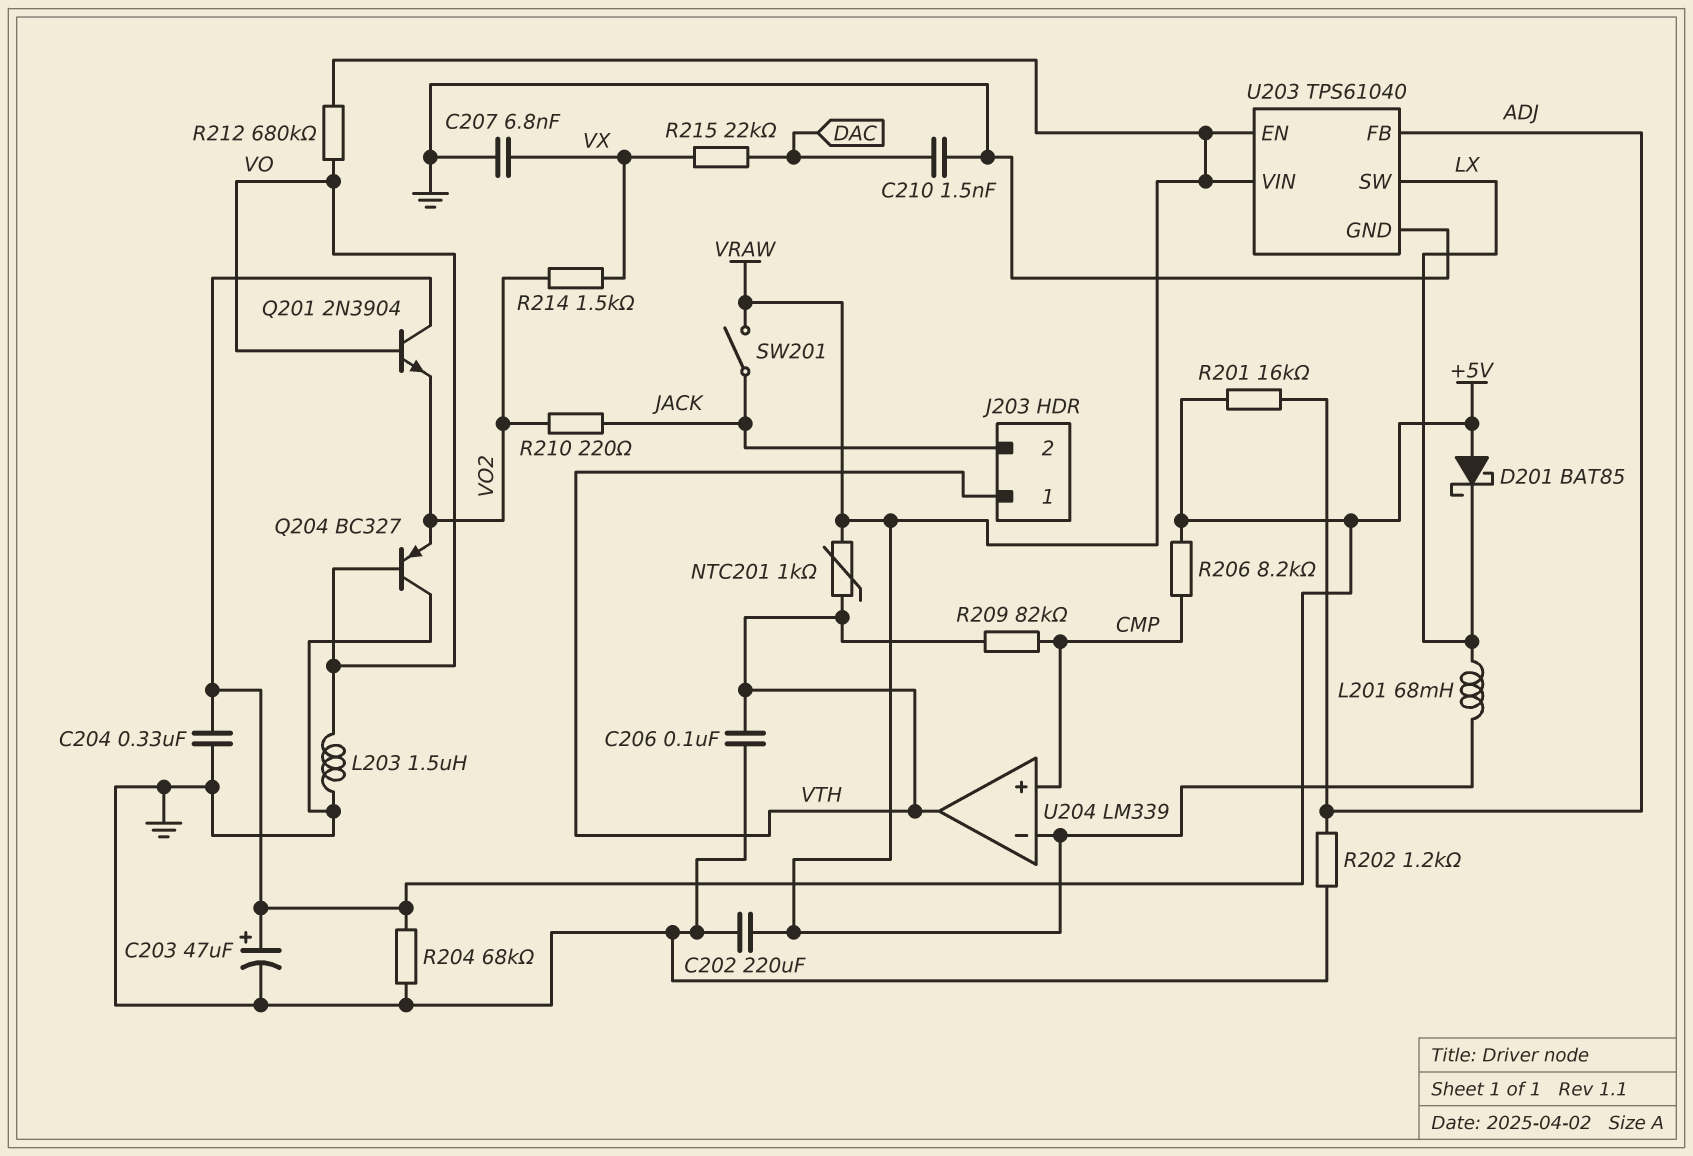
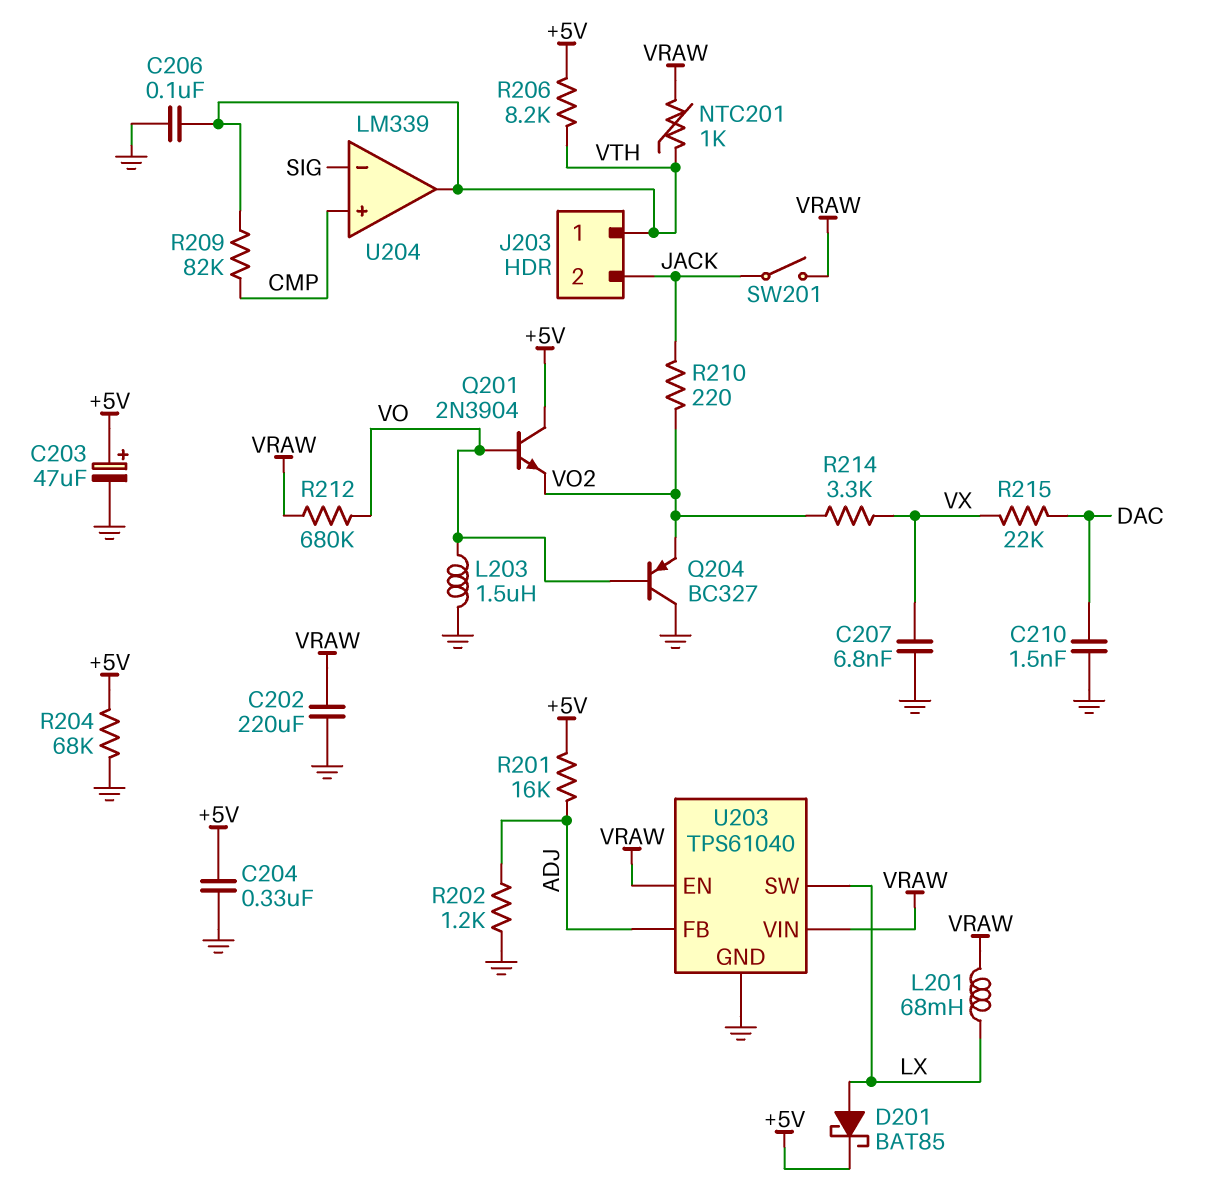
D201: schottky BAT85 (A +5V, K LX) -> schottky BAT85 (A LX, K +5V)
R206: 8.2k (+5V, CMP) -> 8.2k (+5V, VTH)
R214: 1.5k (VO2, VX) -> 3.3k (VO2, VX)
U204 pin in-: VRAW -> SIG

